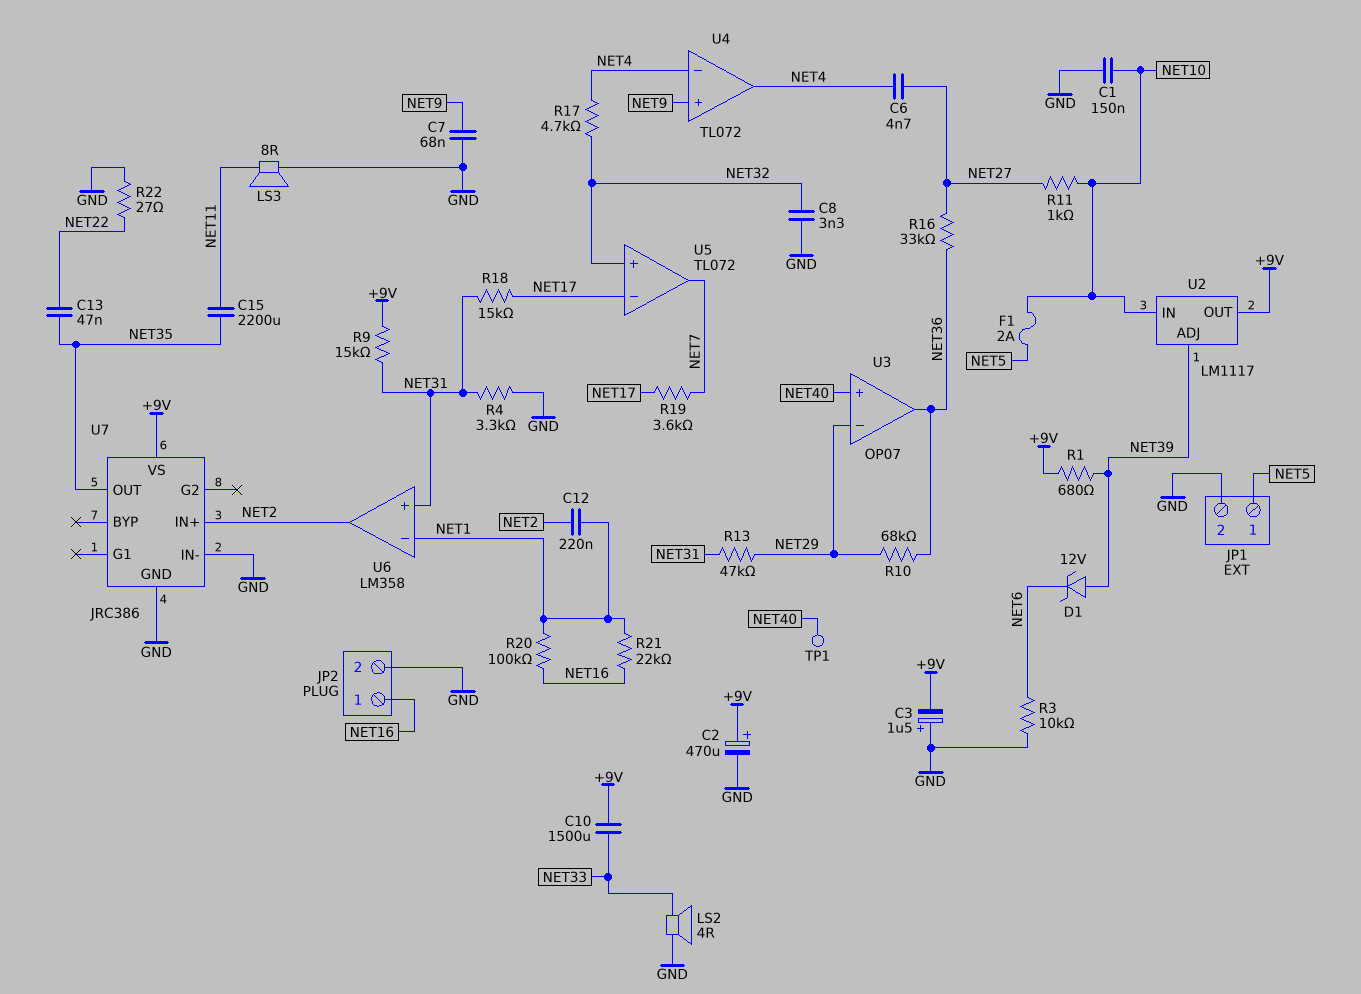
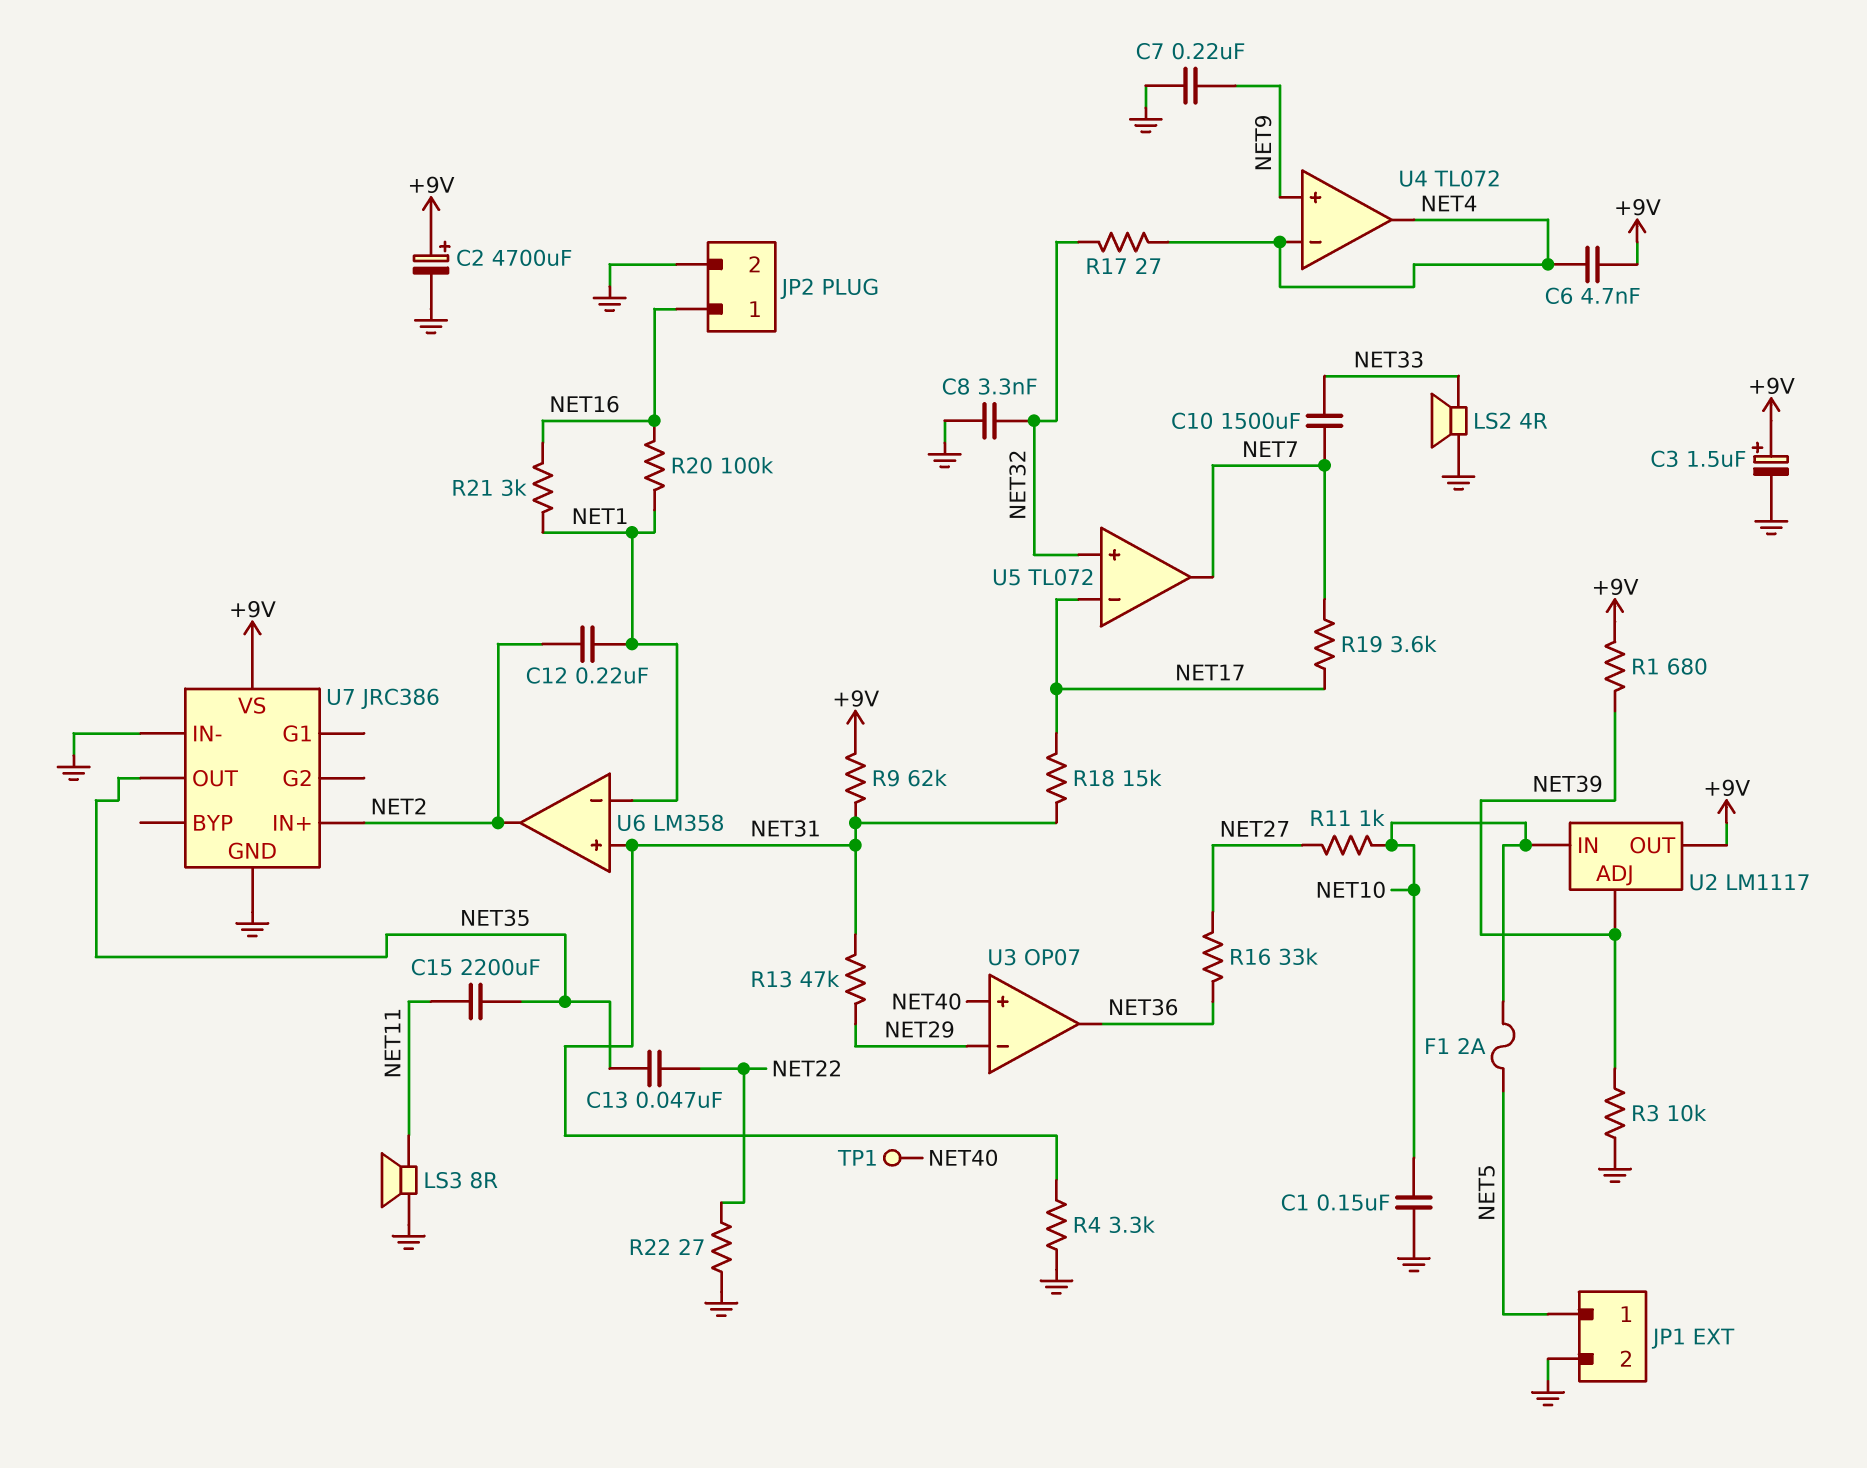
C2: 470uF (plus +9V, minus GND) -> 4700uF (plus +9V, minus GND)
C3: 1.5uF (plus GND, minus +9V) -> 1.5uF (plus +9V, minus GND)
C6: 4.7nF (NET4, NET27) -> 4.7nF (+9V, NET4)
C7: 68nF (GND, NET9) -> 220nF (GND, NET9)
C10: 1500uF (+9V, NET33) -> 1500uF (NET7, NET33)
D1: zener 12V (A NET39, K NET6) -> none
R3: 10k (GND, NET6) -> 10k (GND, NET39)
R9: 15k (+9V, NET31) -> 62k (+9V, NET31)
R10: 68k (NET29, NET36) -> none
R17: 4.7k (NET4, NET32) -> 27 (NET4, NET32)
R21: 22k (NET1, NET16) -> 3k (NET1, NET16)

